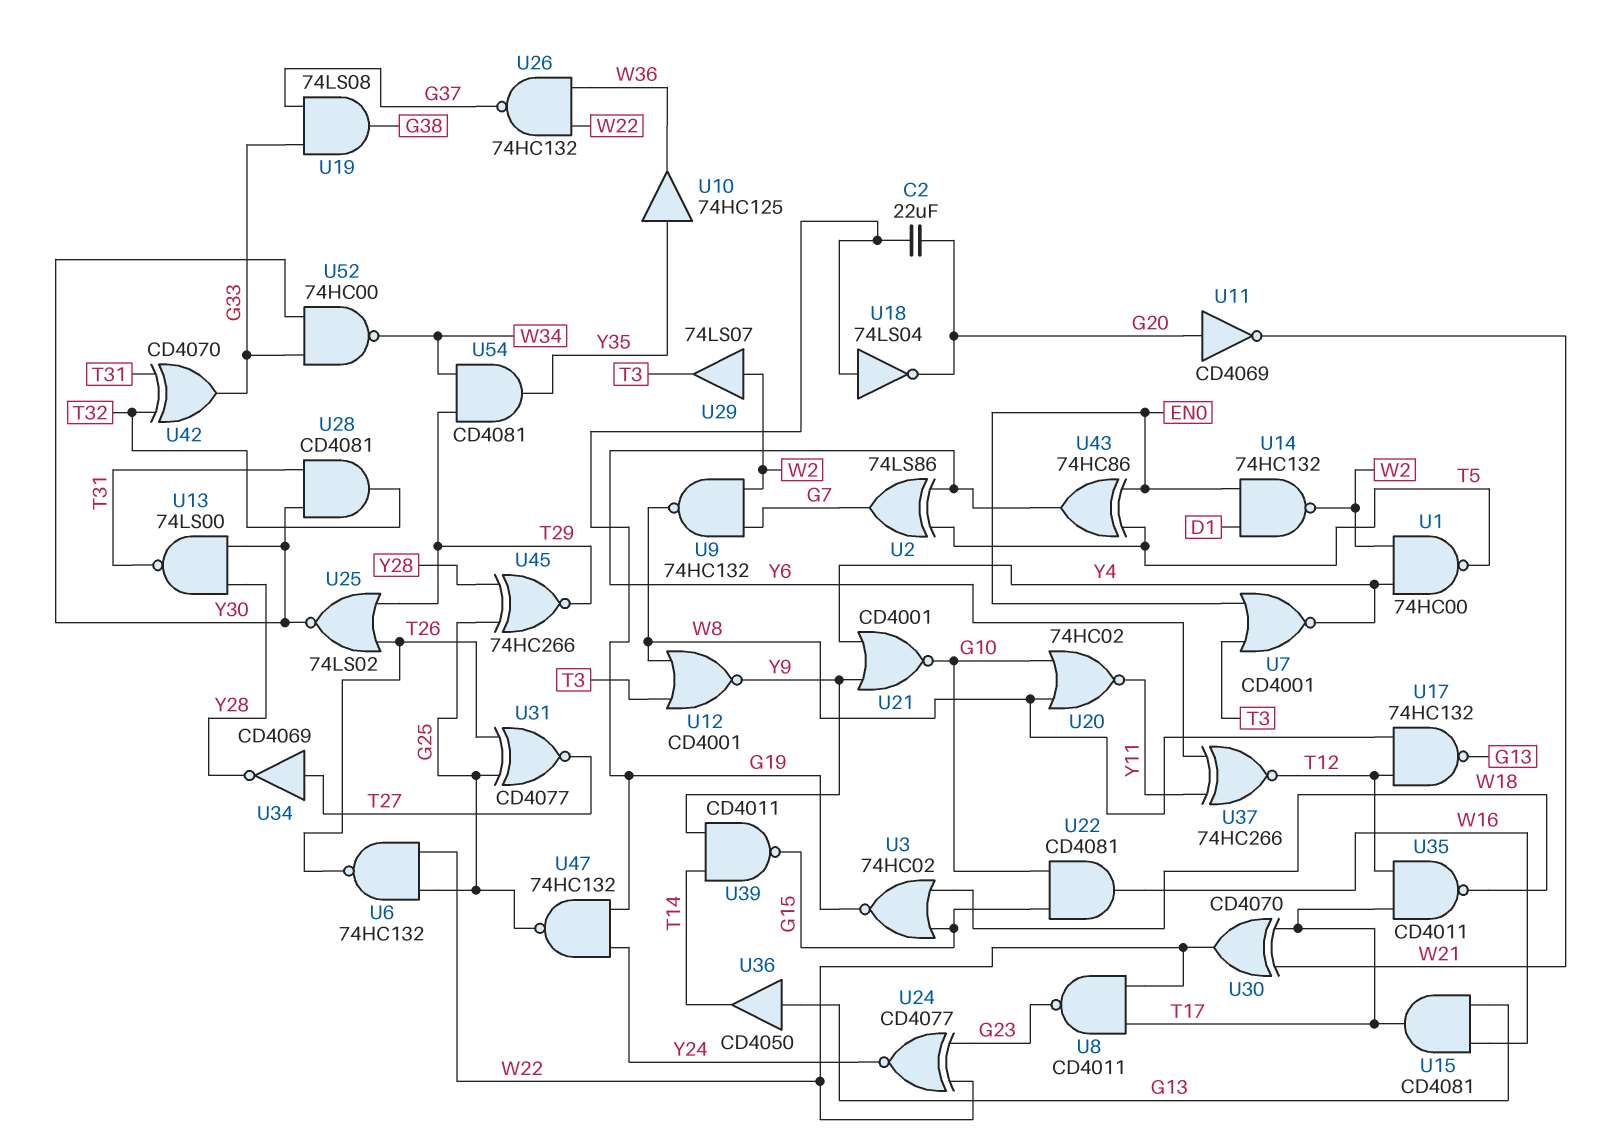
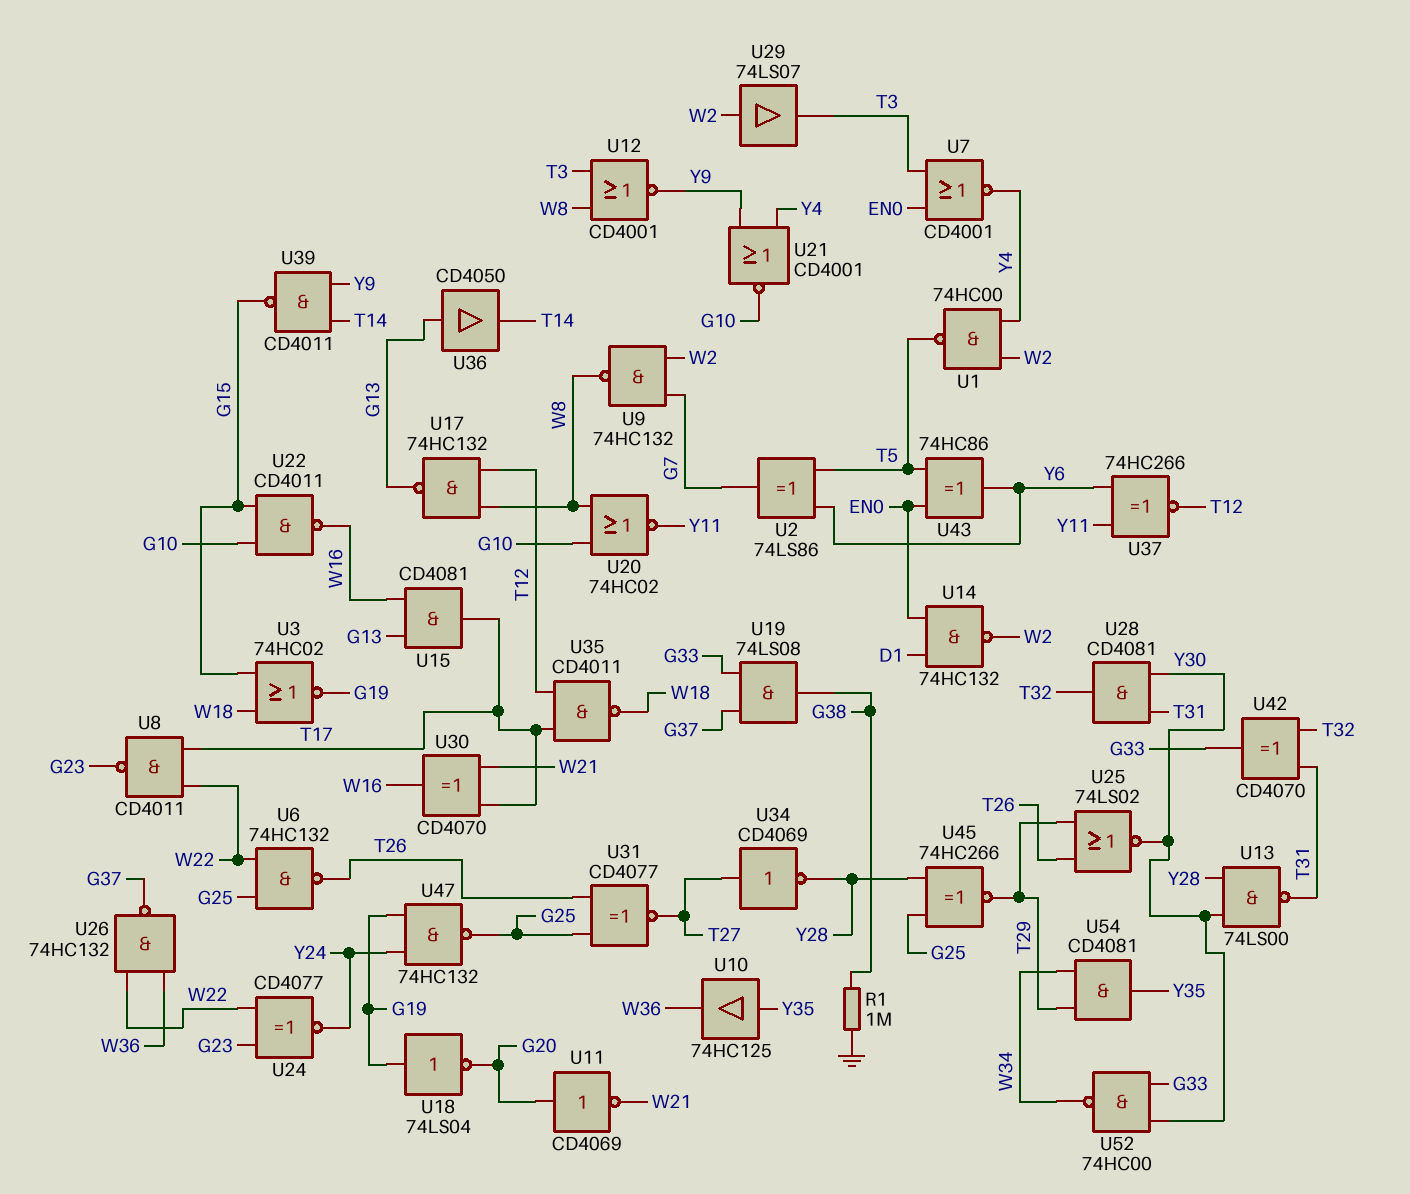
C2: 22uF (G19, G20) -> none
R1: none -> 1M (G38, GND)
U22: AND CD4081 (in G10, in G15, out W16) -> NAND CD4011 (in G10, in G15, out W16)
U30: XOR CD4070 (in T17, in W21, out W22) -> XOR CD4070 (in T17, in W21, out W16)

